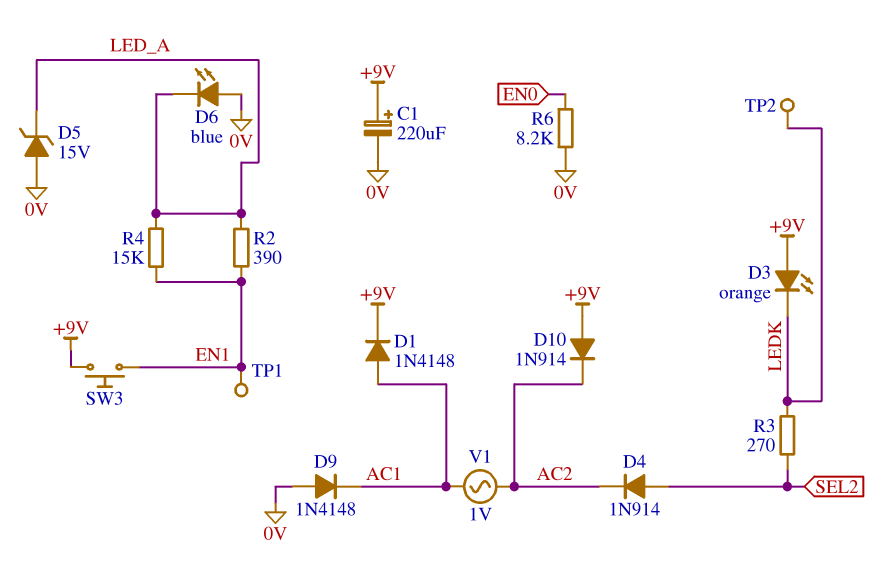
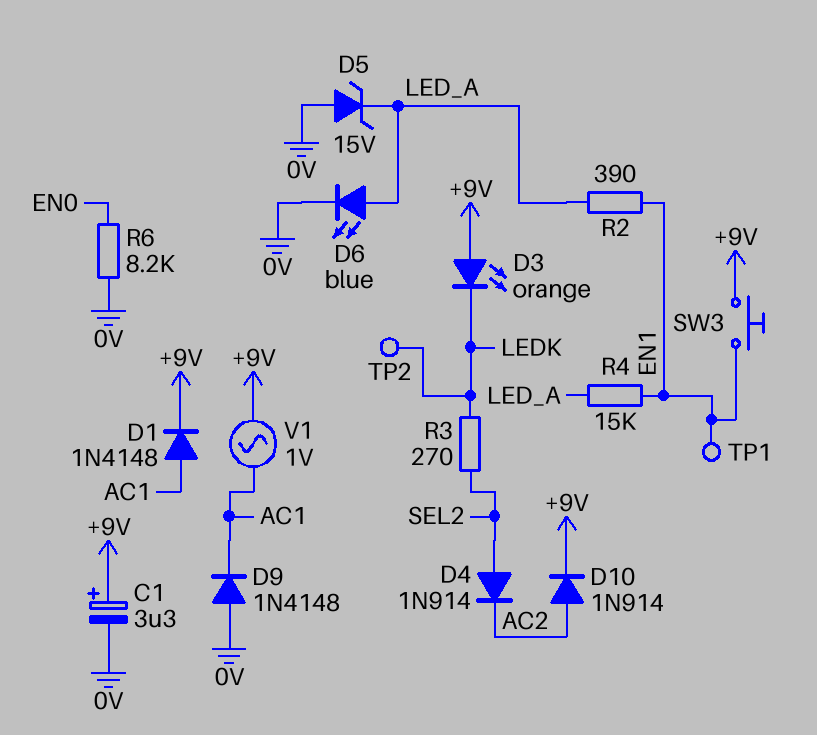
C1: 220uF (plus +9V, minus 0V) -> 3.3uF (plus +9V, minus 0V)
D6: LED blue (A 0V, K LED_A) -> LED blue (A LED_A, K 0V)
D10: diode 1N914 (A +9V, K AC2) -> diode 1N914 (A AC2, K +9V)
V1: AC 1V (AC1, AC2) -> AC 1V (+9V, AC1)

